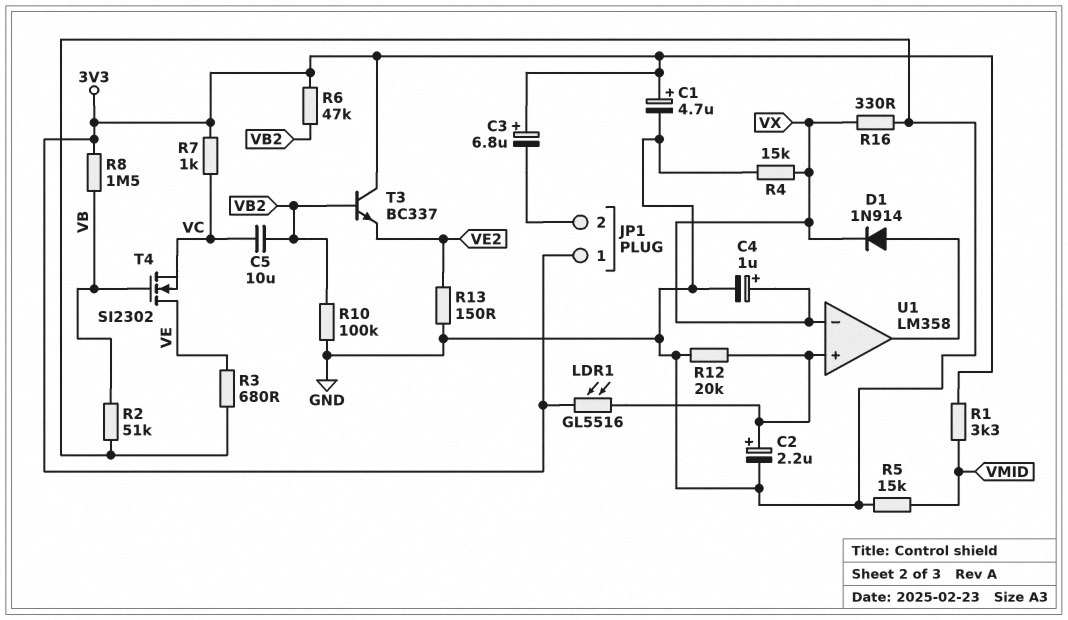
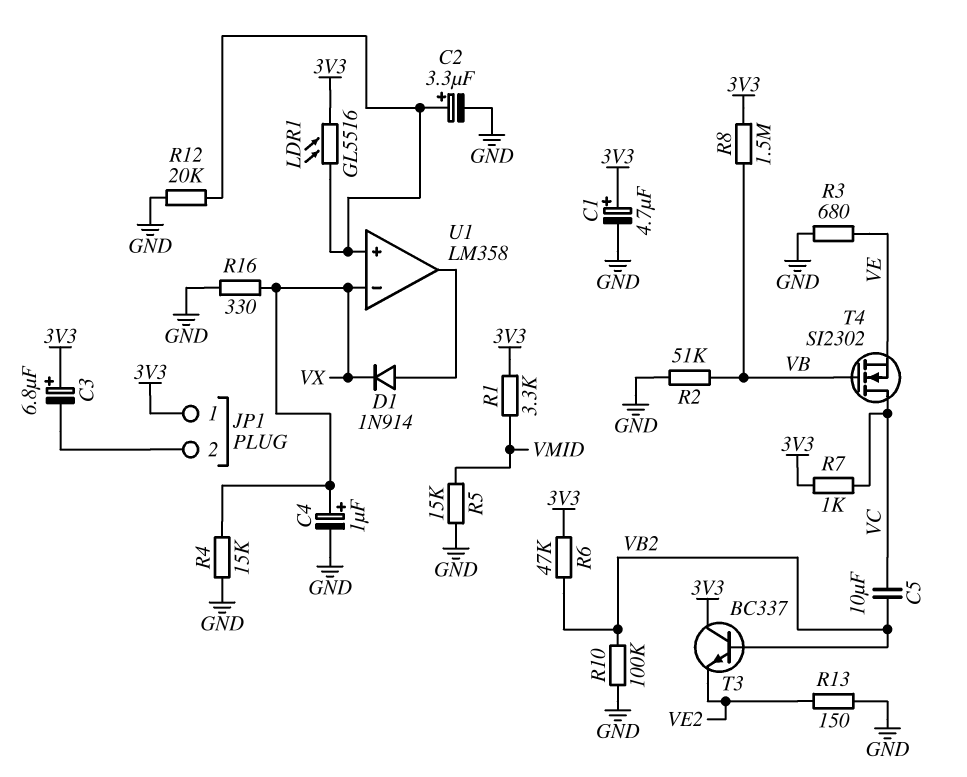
C2: 2.2uF (plus U1/in+, minus GND) -> 3.3uF (plus U1/in+, minus GND)
T4: NMOS SI2302 (G VB, D VE, S VC) -> NMOS SI2302 (G VB, D VC, S VE)

